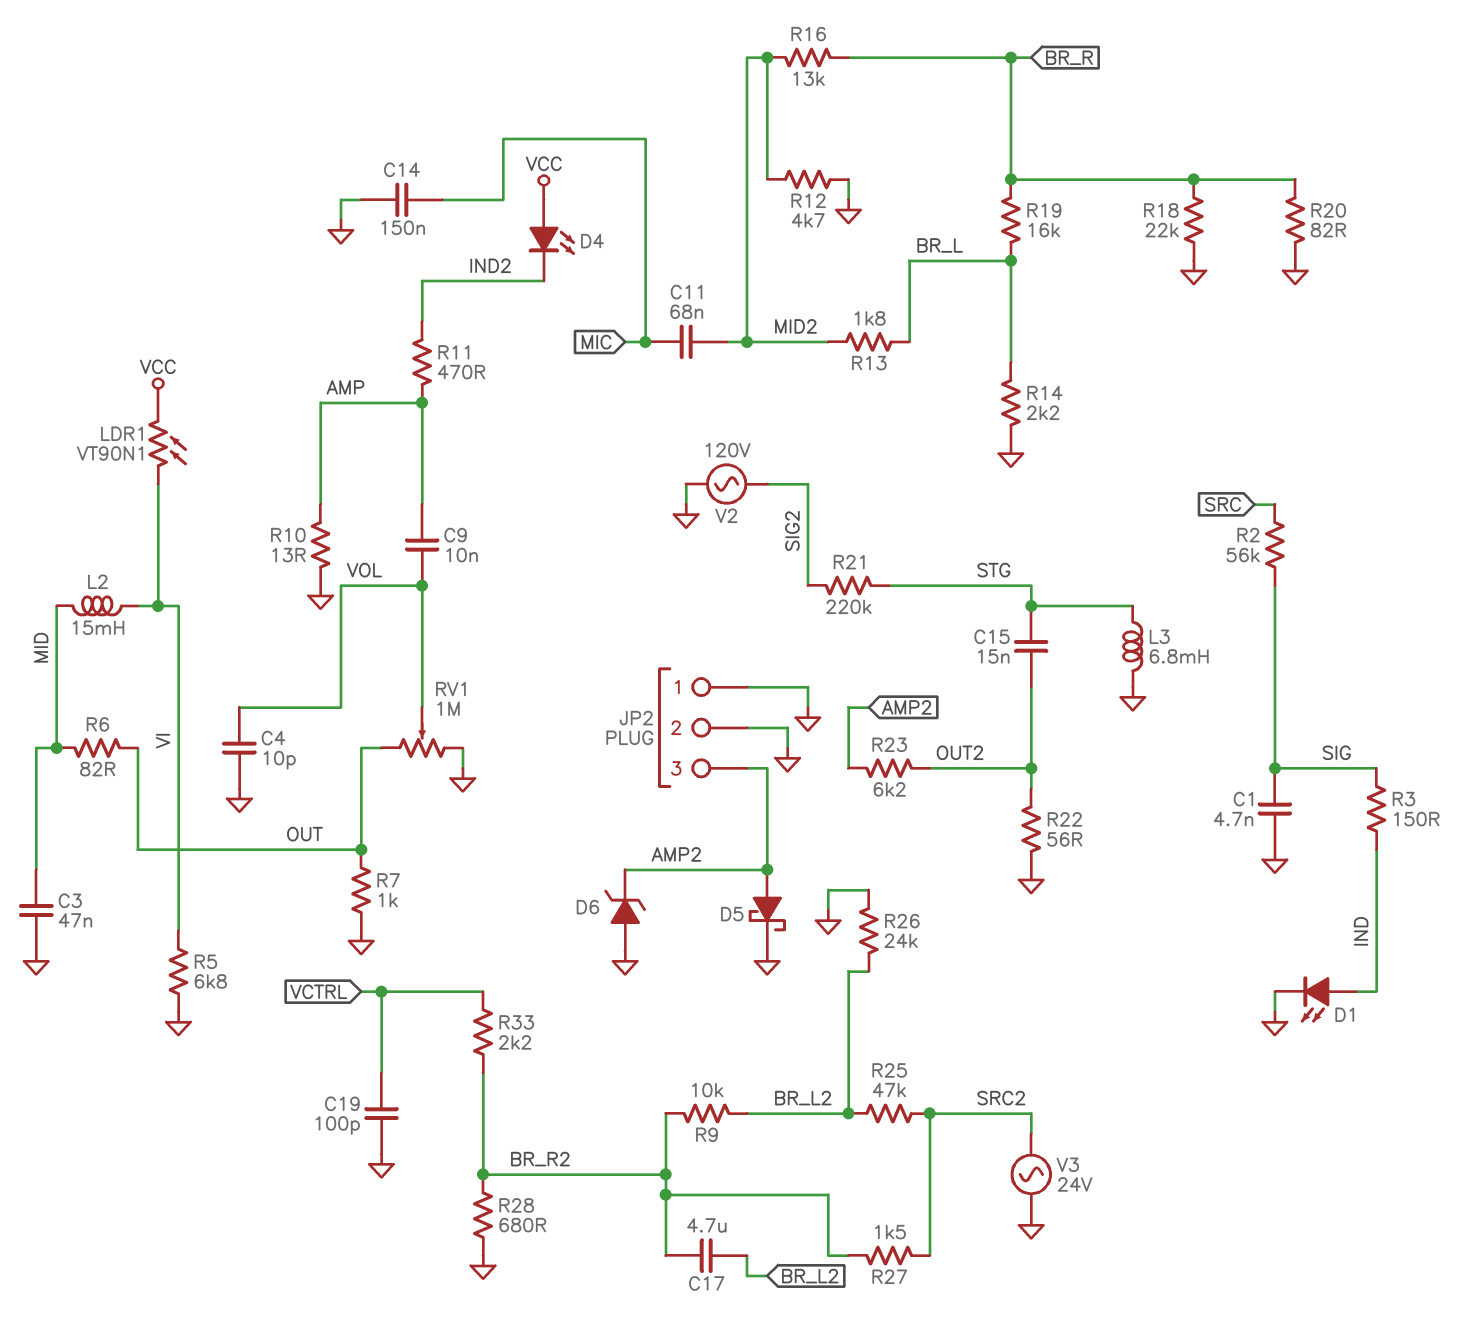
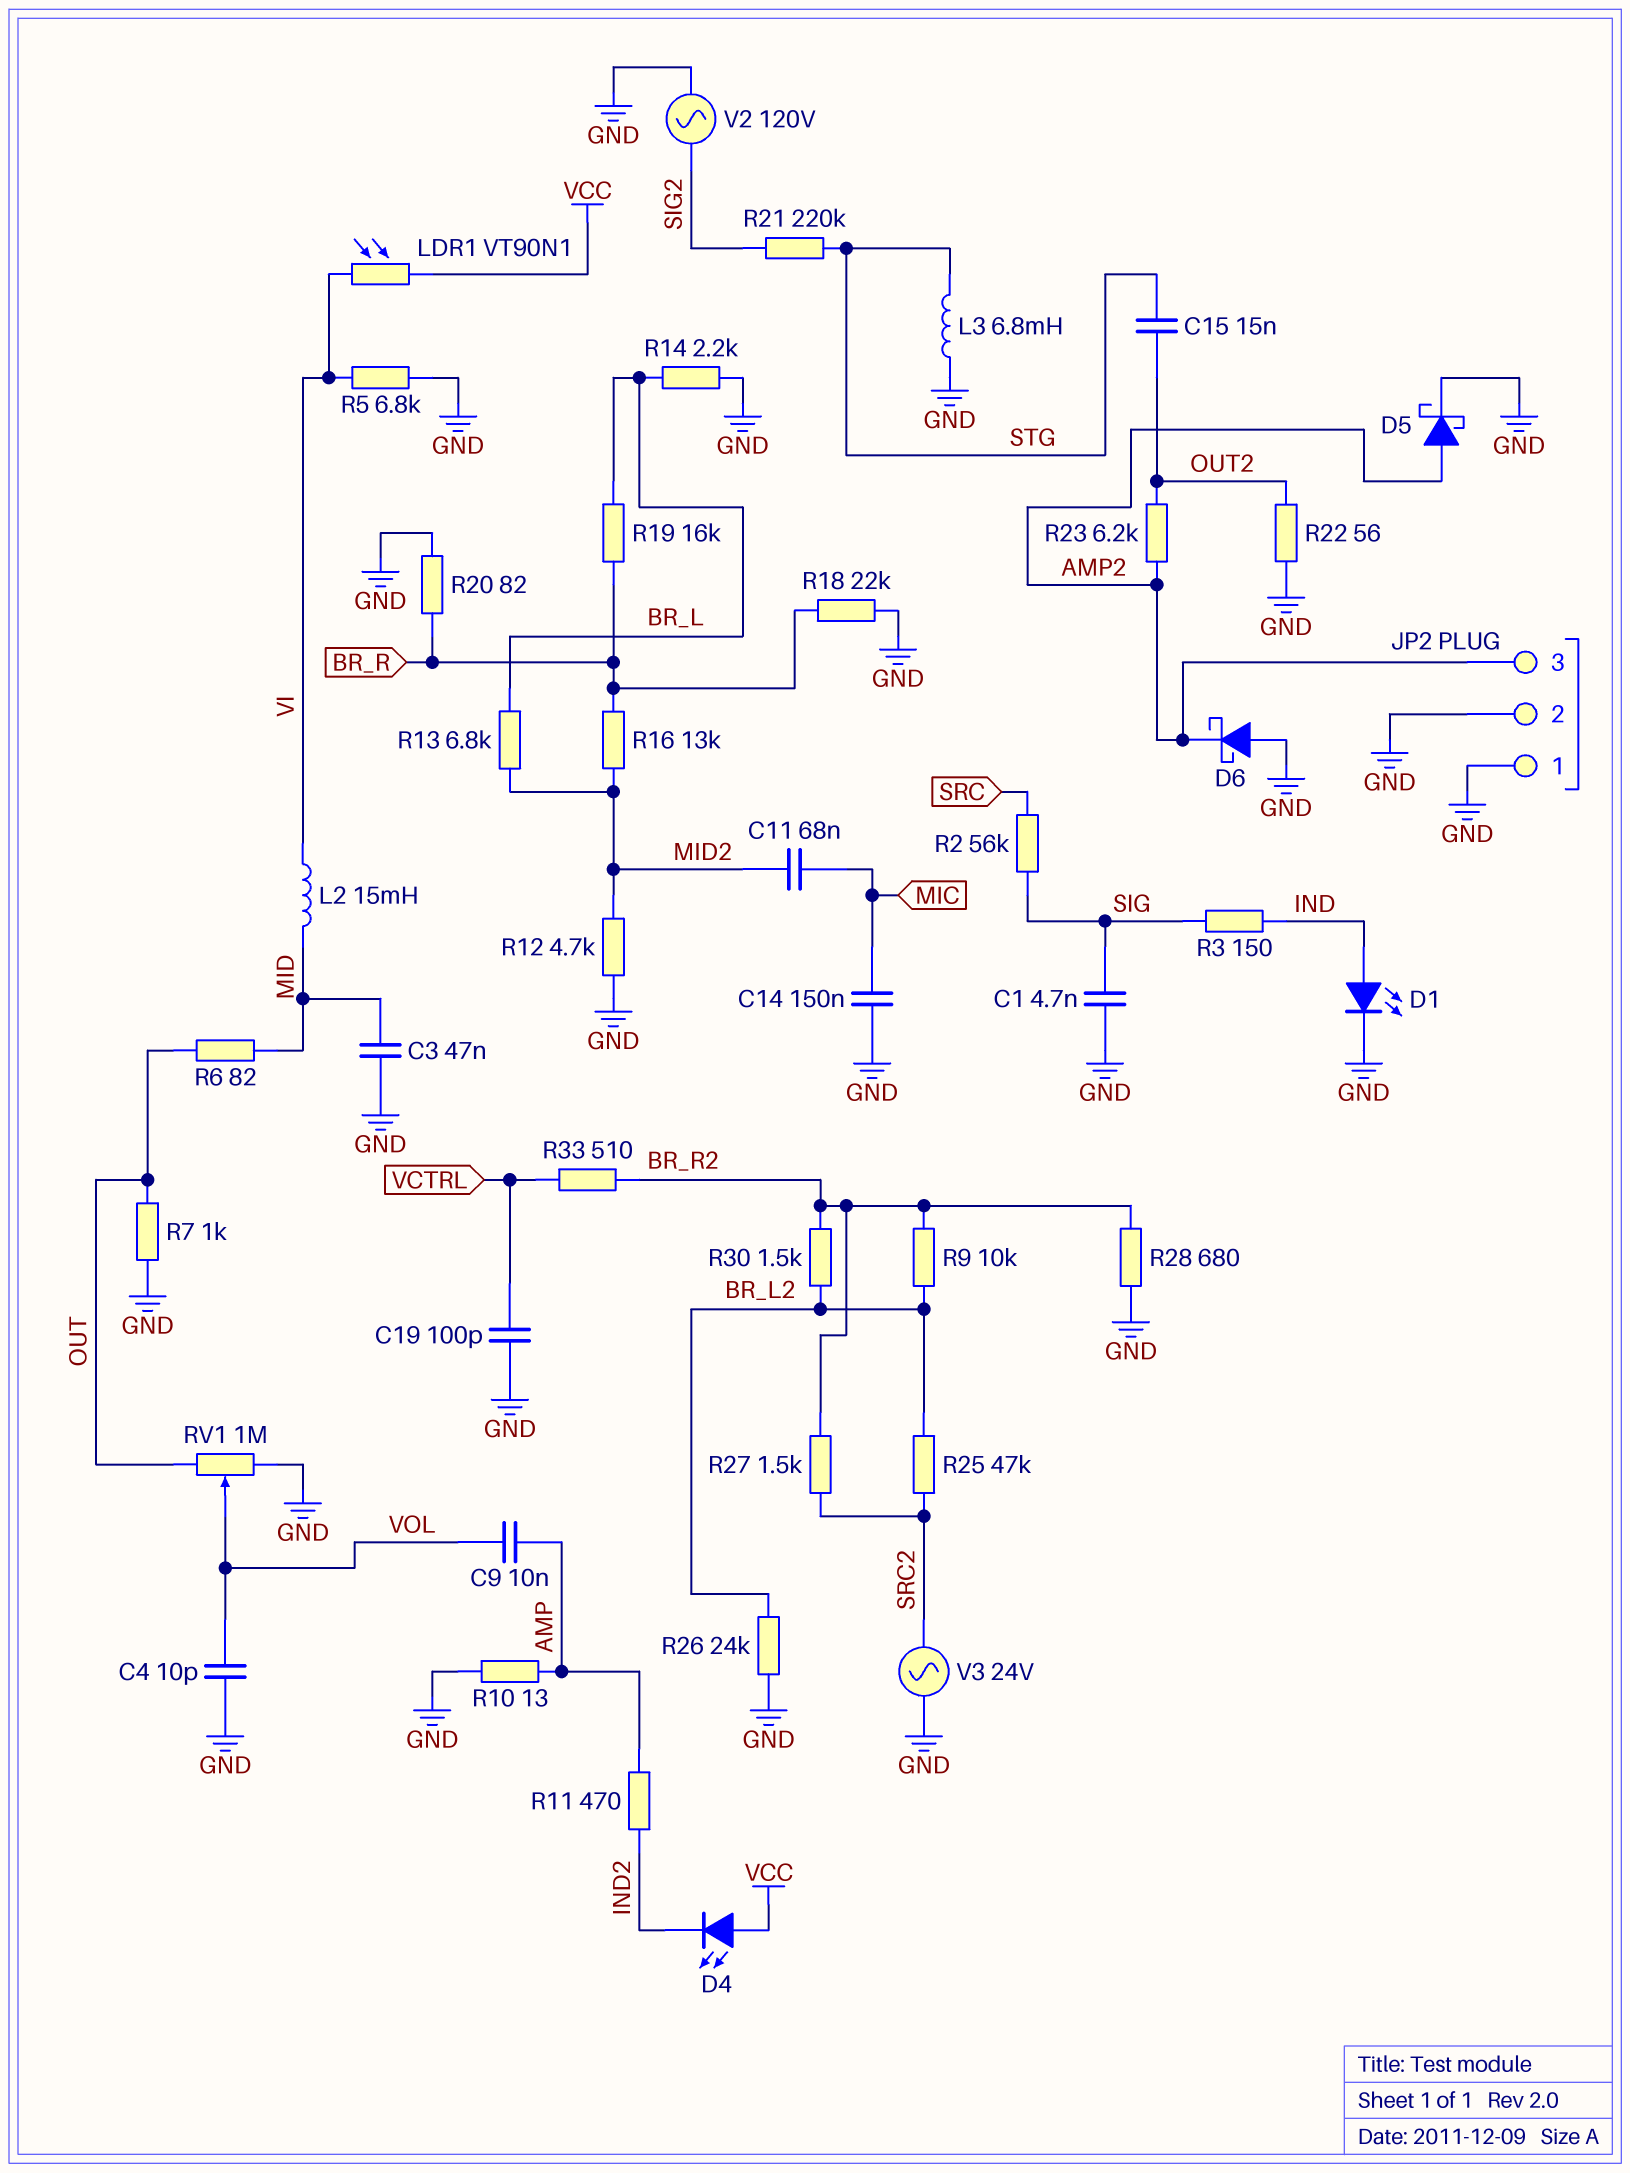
C17: 4.7uF (BR_L2, BR_R2) -> none
D6: zener (A GND, K AMP2) -> schottky (A GND, K AMP2)
R13: 1.8k (BR_L, MID2) -> 6.8k (BR_L, MID2)
R30: none -> 1.5k (BR_L2, BR_R2)
R33: 2.2k (BR_R2, VCTRL) -> 510 (BR_R2, VCTRL)

